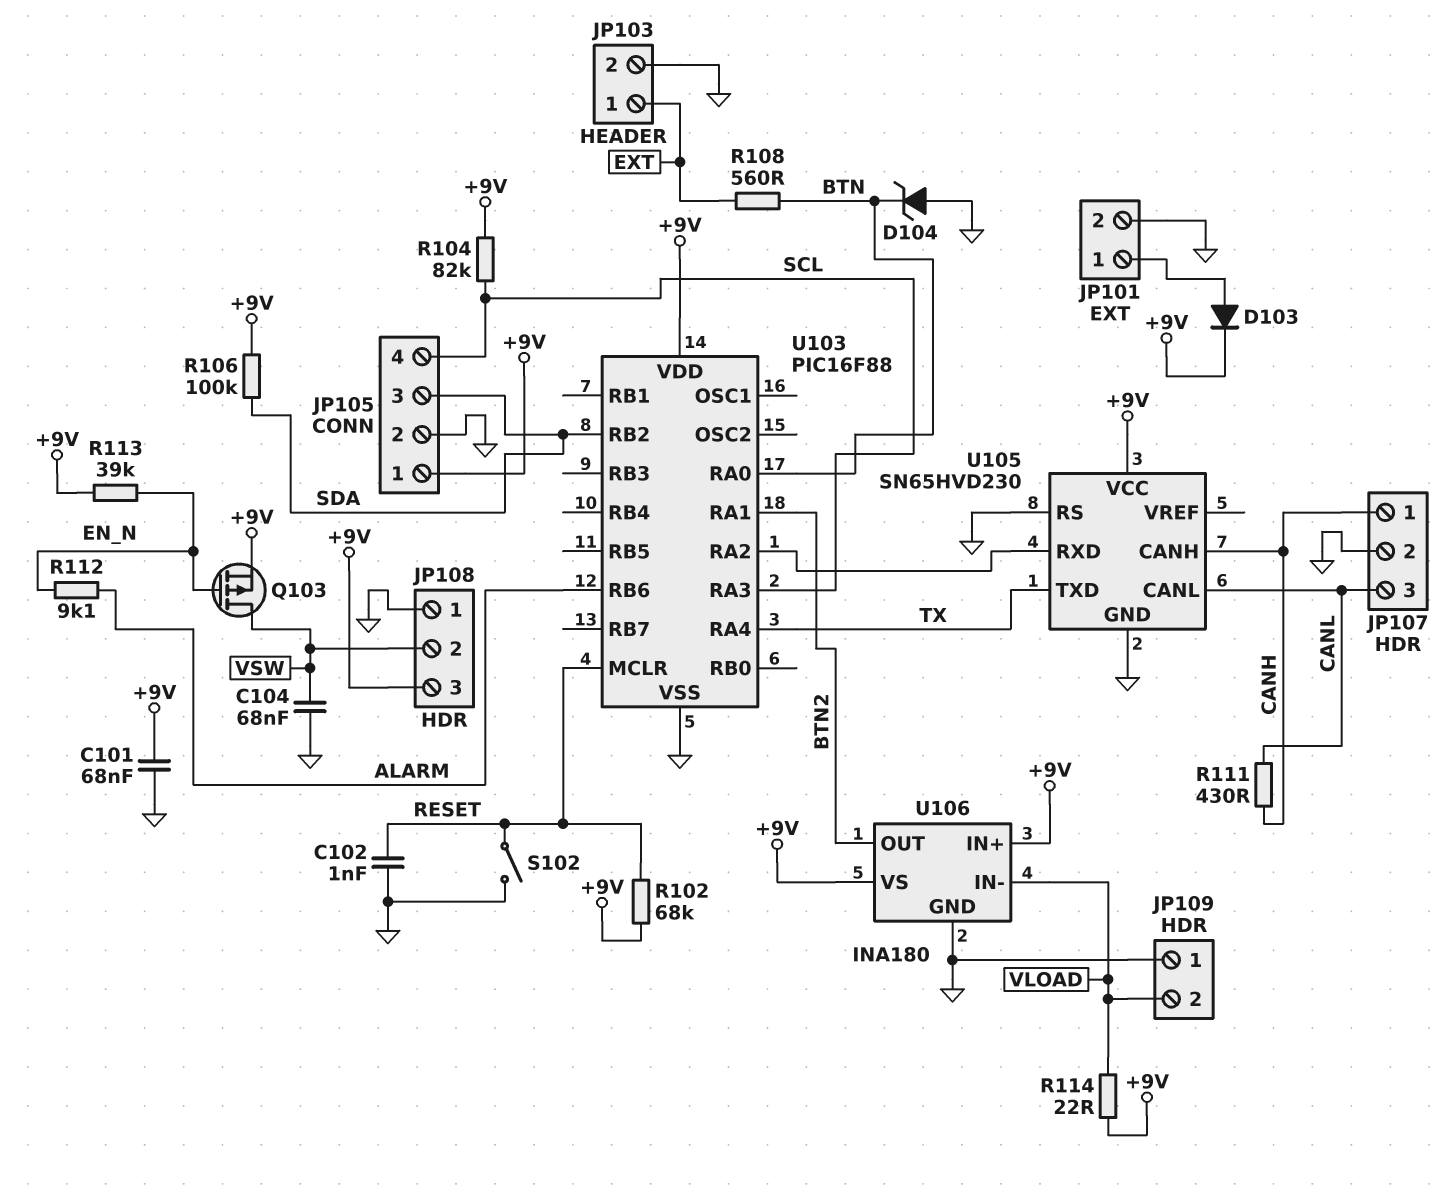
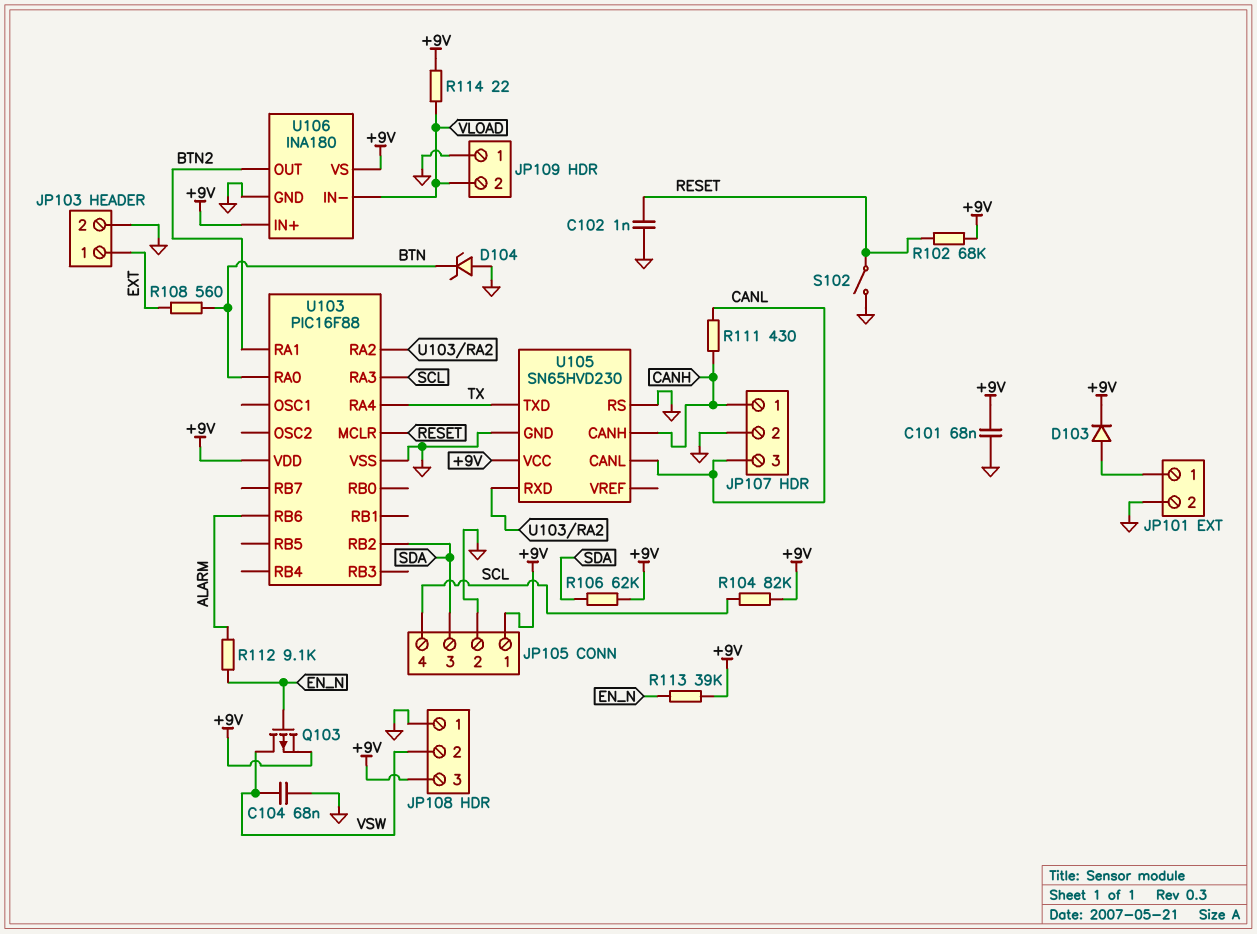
R106: 100k (+9V, SDA) -> 62k (+9V, SDA)

